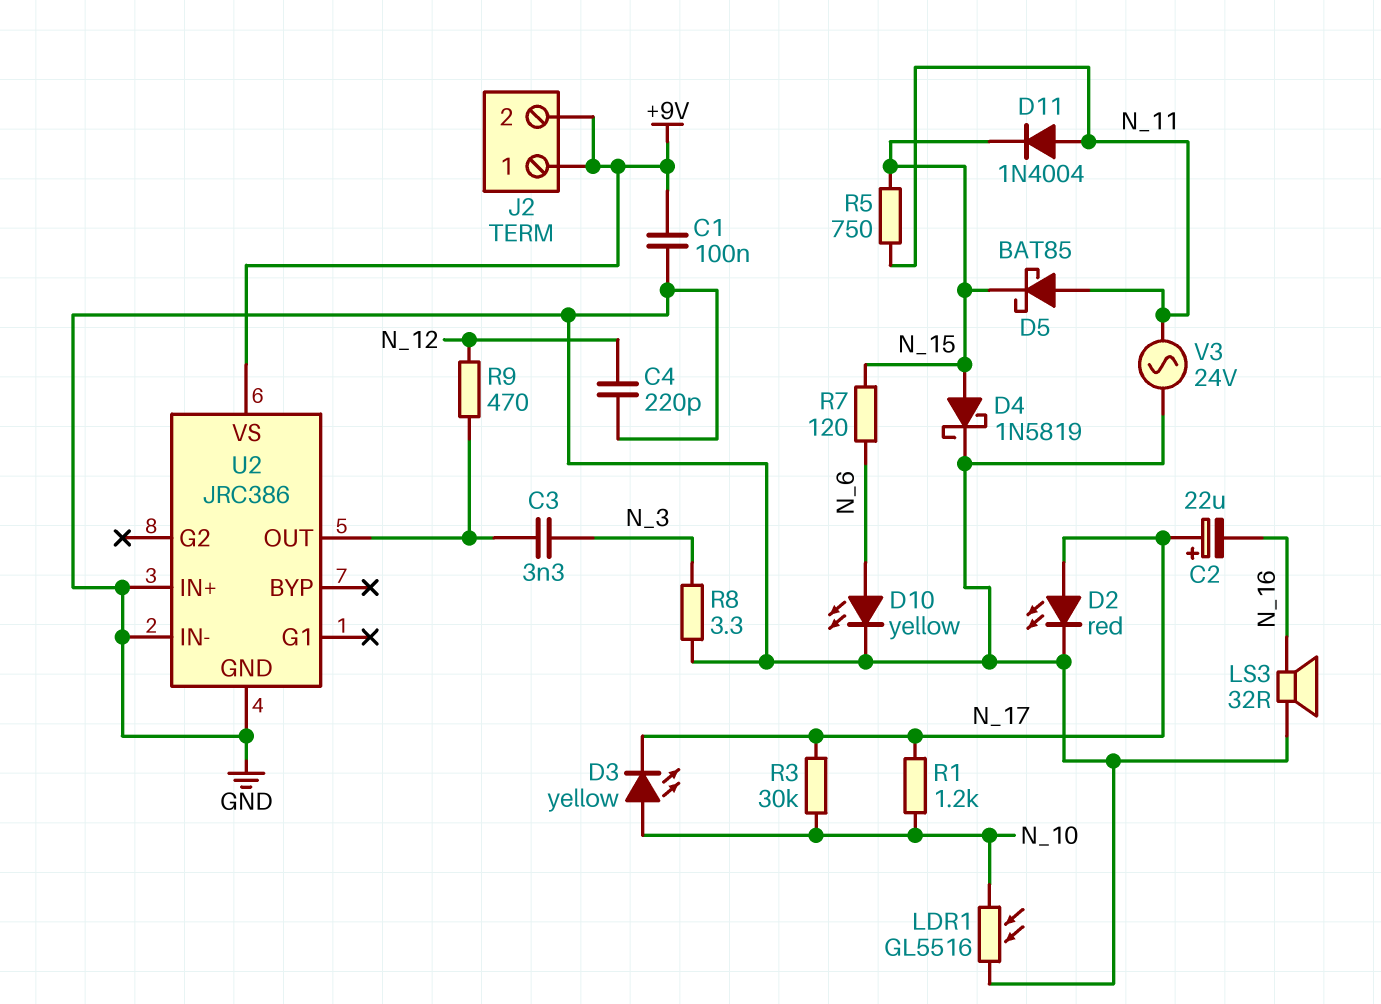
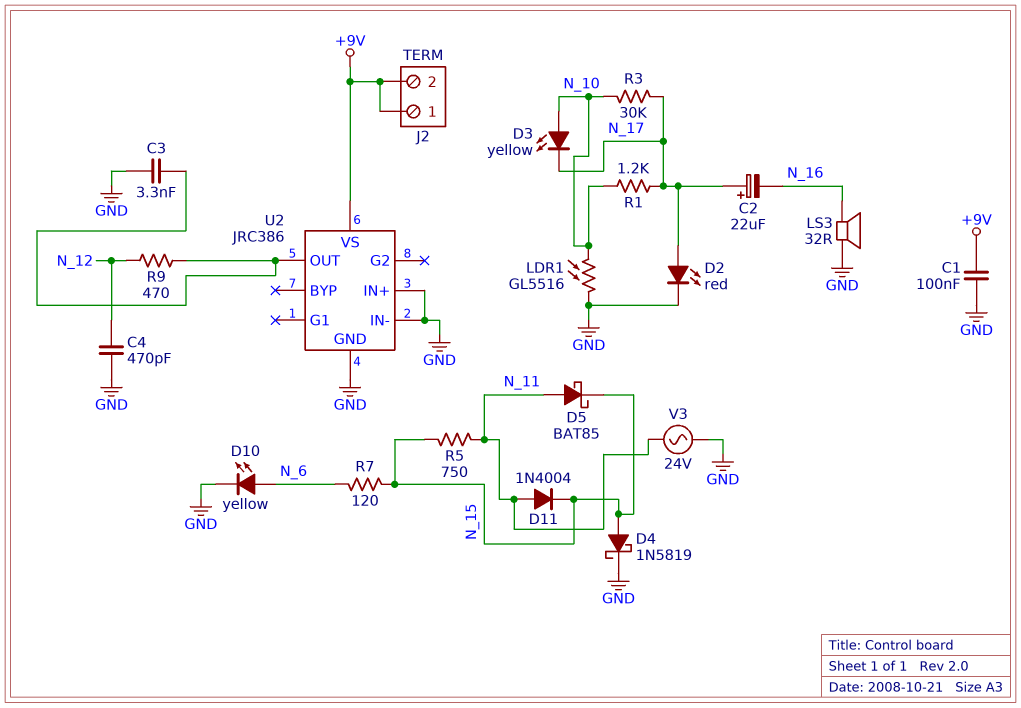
C3: 3.3nF (N_3, U2/OUT) -> 3.3nF (GND, U2/OUT)
C4: 220pF (GND, N_12) -> 470pF (GND, N_12)
R8: 3.3 (GND, N_3) -> none

